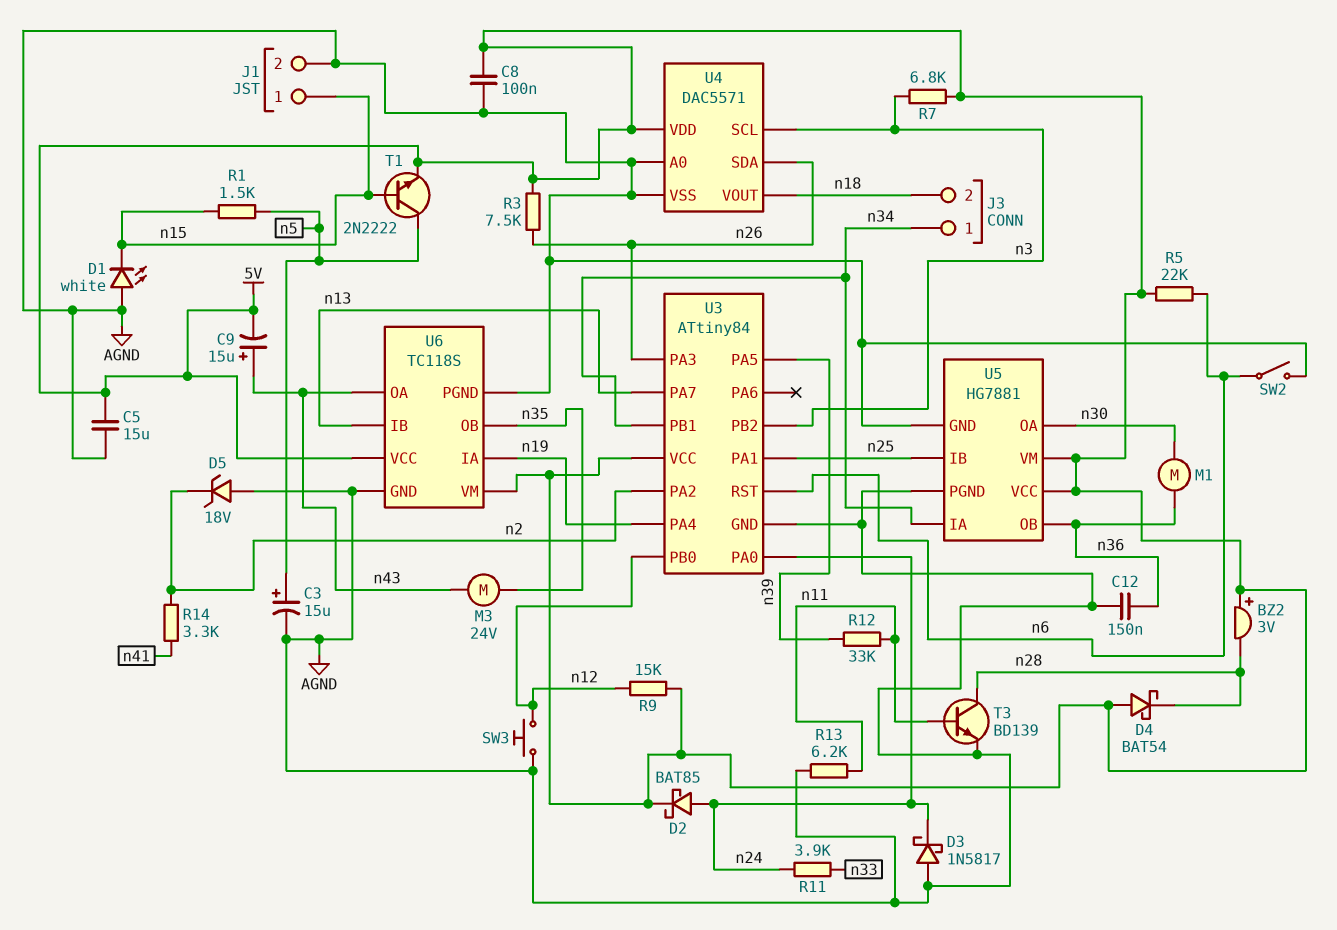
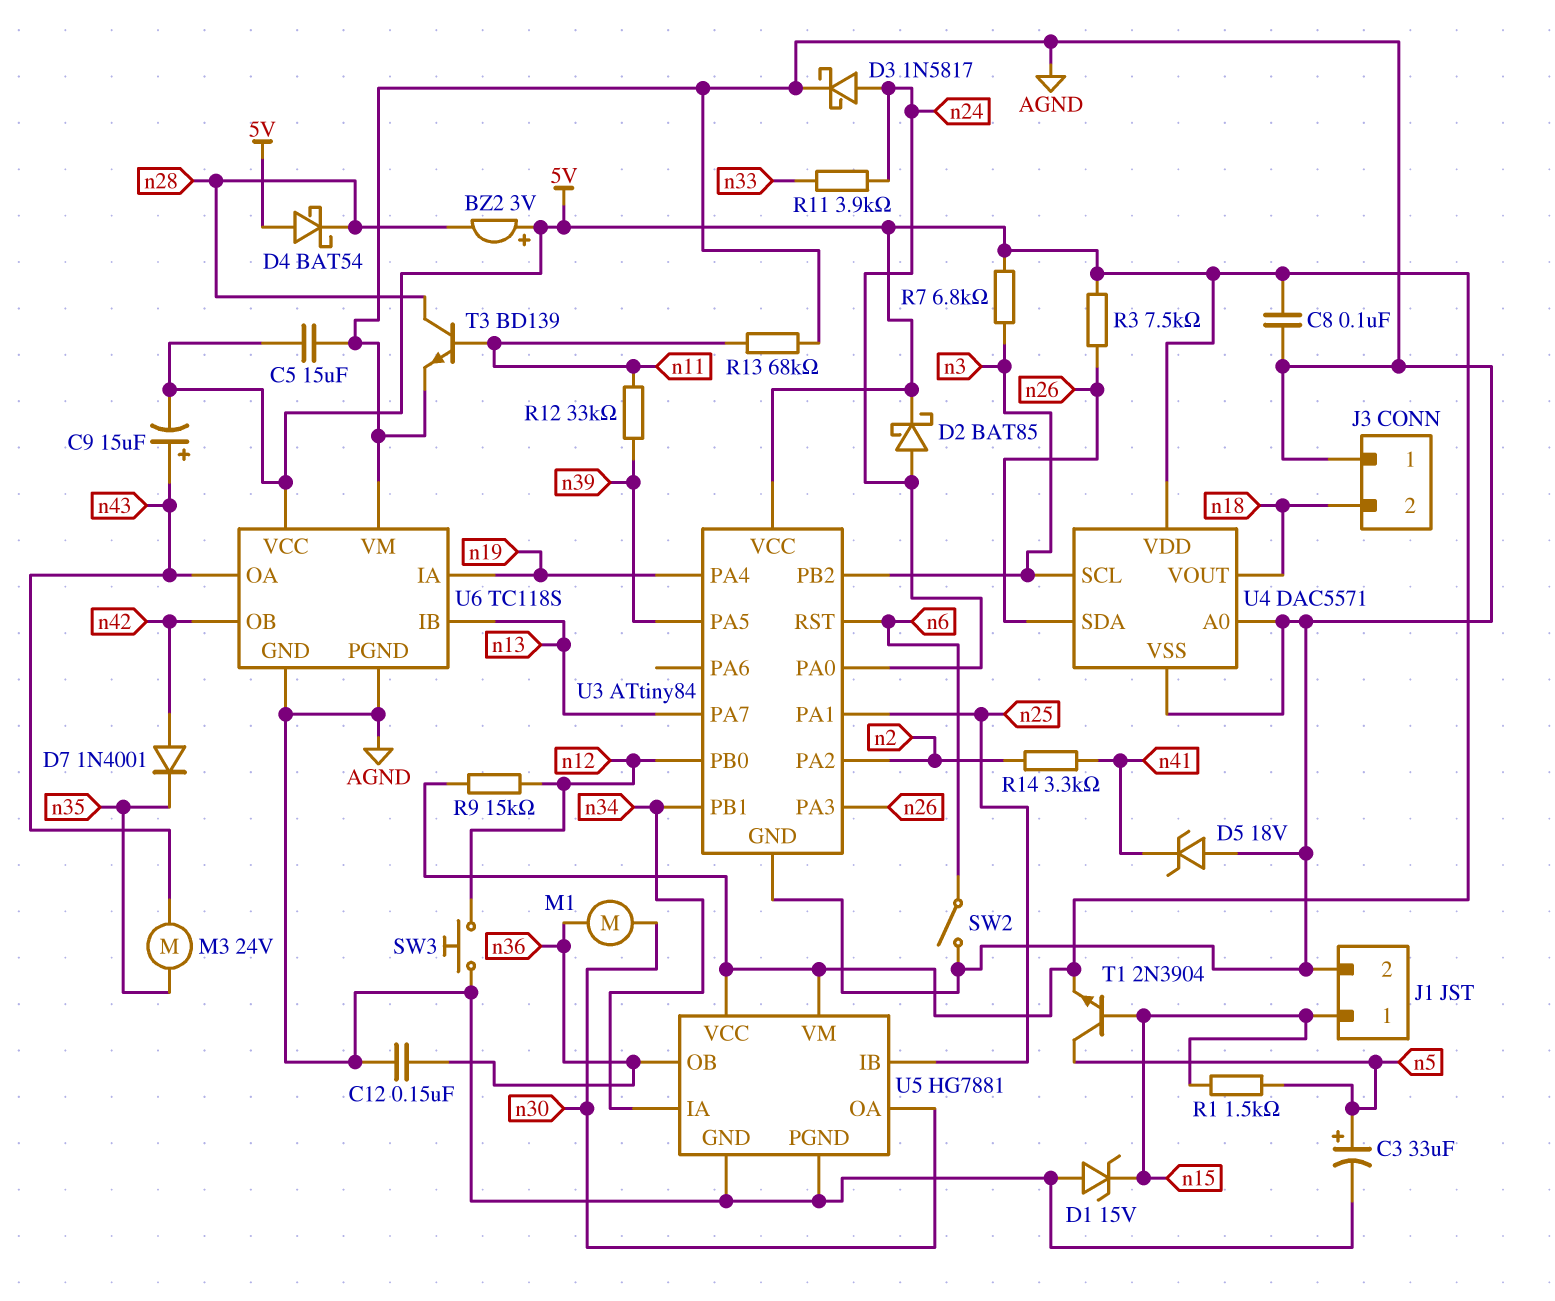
C3: 15uF (plus n5, minus AGND) -> 33uF (plus n5, minus AGND)
D1: LED white (A AGND, K n15) -> zener 15V (A AGND, K n15)
D3: schottky 1N5817 (A AGND, K n24) -> schottky 1N5817 (A n24, K AGND)
D5: zener 18V (A AGND, K n2) -> zener 18V (A AGND, K n41)
D7: none -> diode 1N4001 (A n42, K n35)
J3 pin 1: n34 -> AGND
R5: 22k (5V, n6) -> none
R13: 6.2k (AGND, n11) -> 68k (AGND, n11)
T1: NPN 2N2222 (B n15, C n5, E 5V) -> NPN 2N3904 (B n15, C n5, E 5V)
U6 pin OB: n35 -> n42
U6 pin VM: 5V -> AGND

